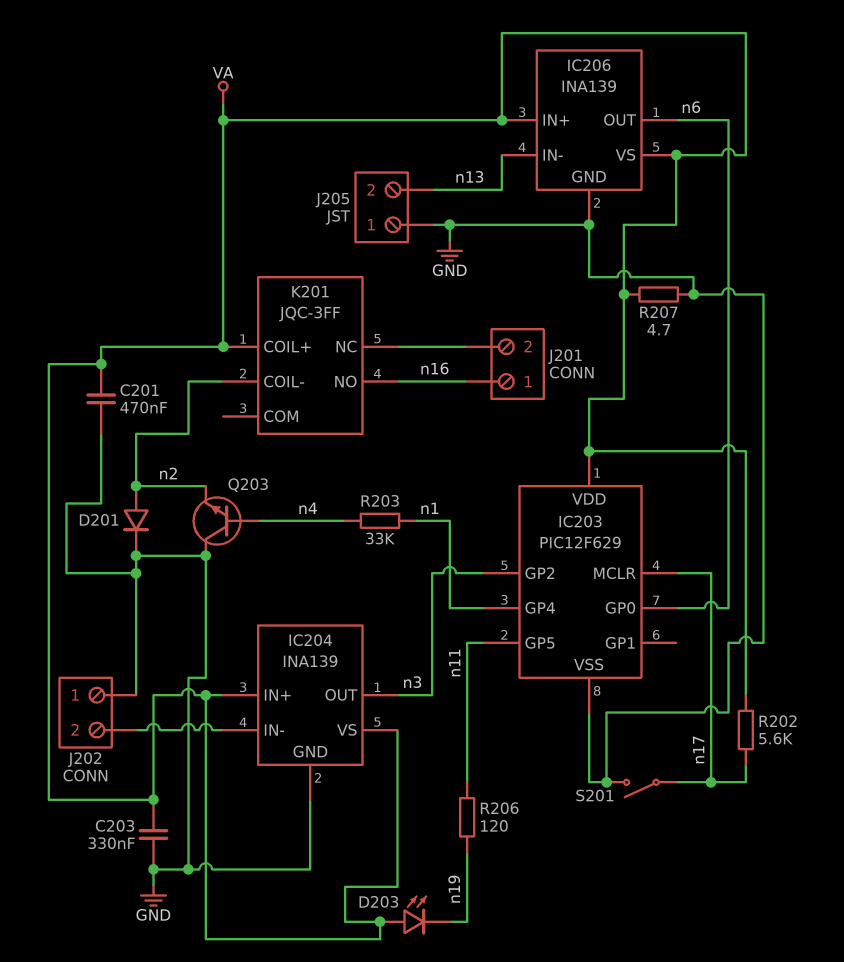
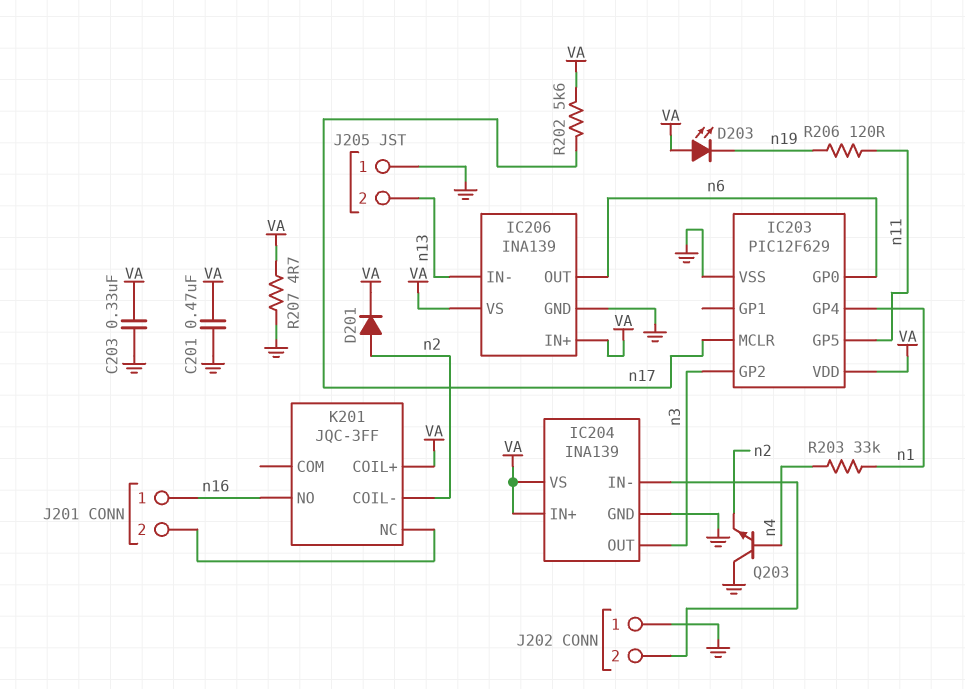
D201: diode (A n2, K GND) -> diode (A n2, K VA)
S201: switch (GND, n17) -> none

